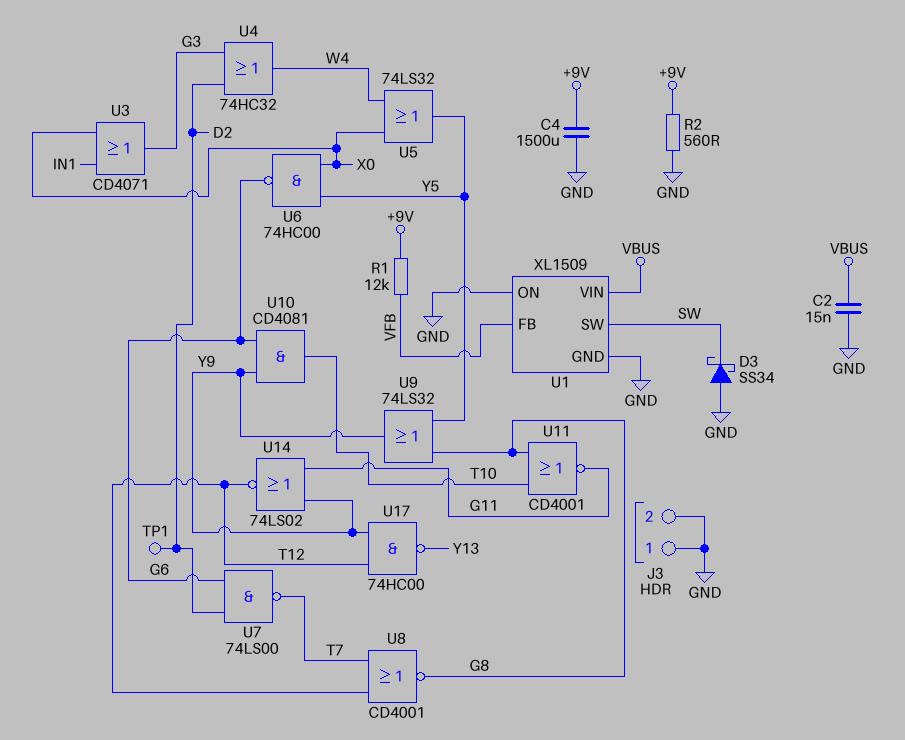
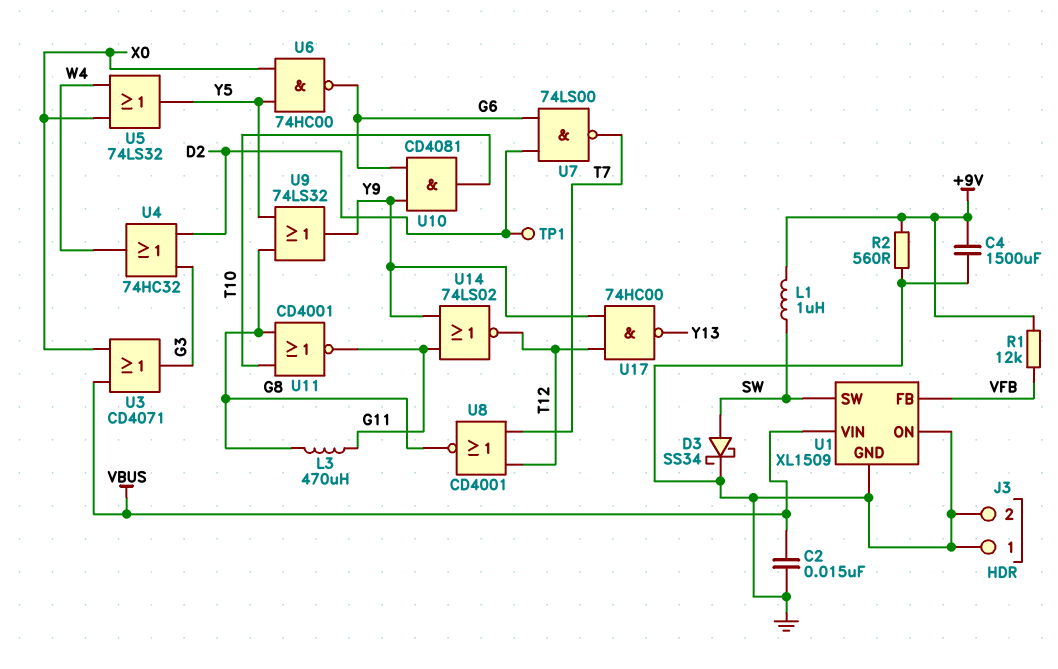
D3: schottky SS34 (A GND, K SW) -> schottky SS34 (A SW, K GND)
L1: none -> 1uH (+9V, SW)
L3: none -> 470uH (G8, G11)
U3: OR CD4071 (in IN1, in X0, out G3) -> OR CD4071 (in VBUS, in X0, out G3)

